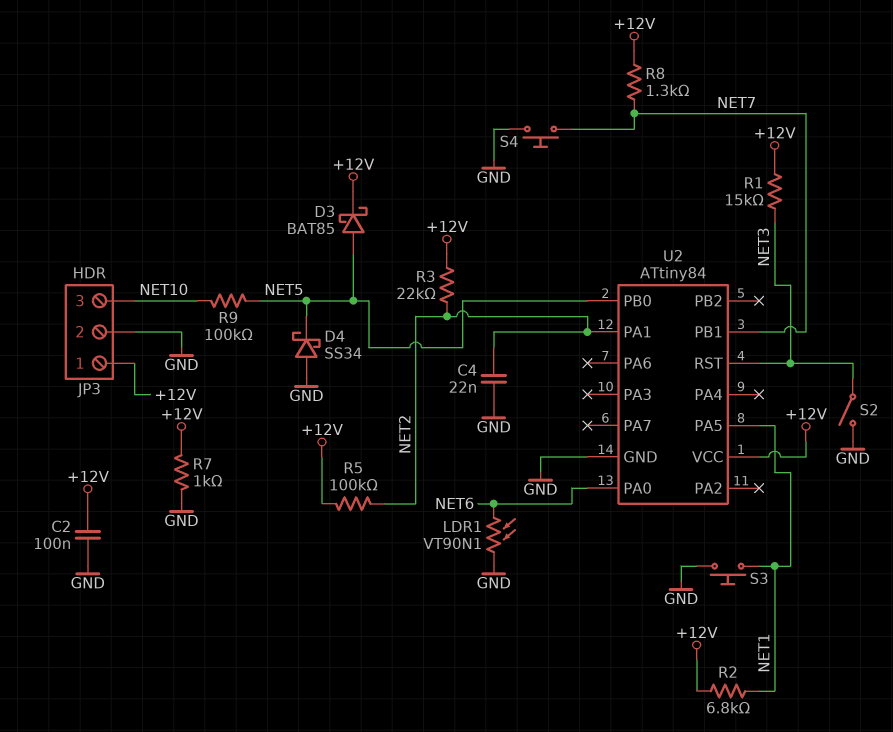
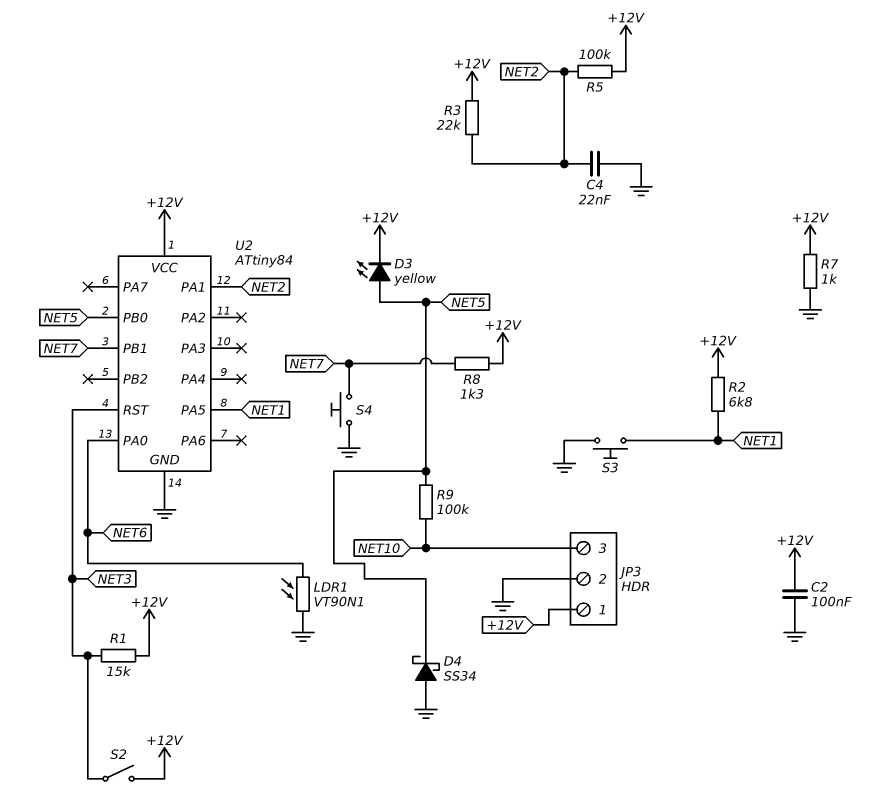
D3: schottky BAT85 (A NET5, K +12V) -> LED yellow (A NET5, K +12V)
S2: switch (GND, NET3) -> switch (+12V, NET3)

